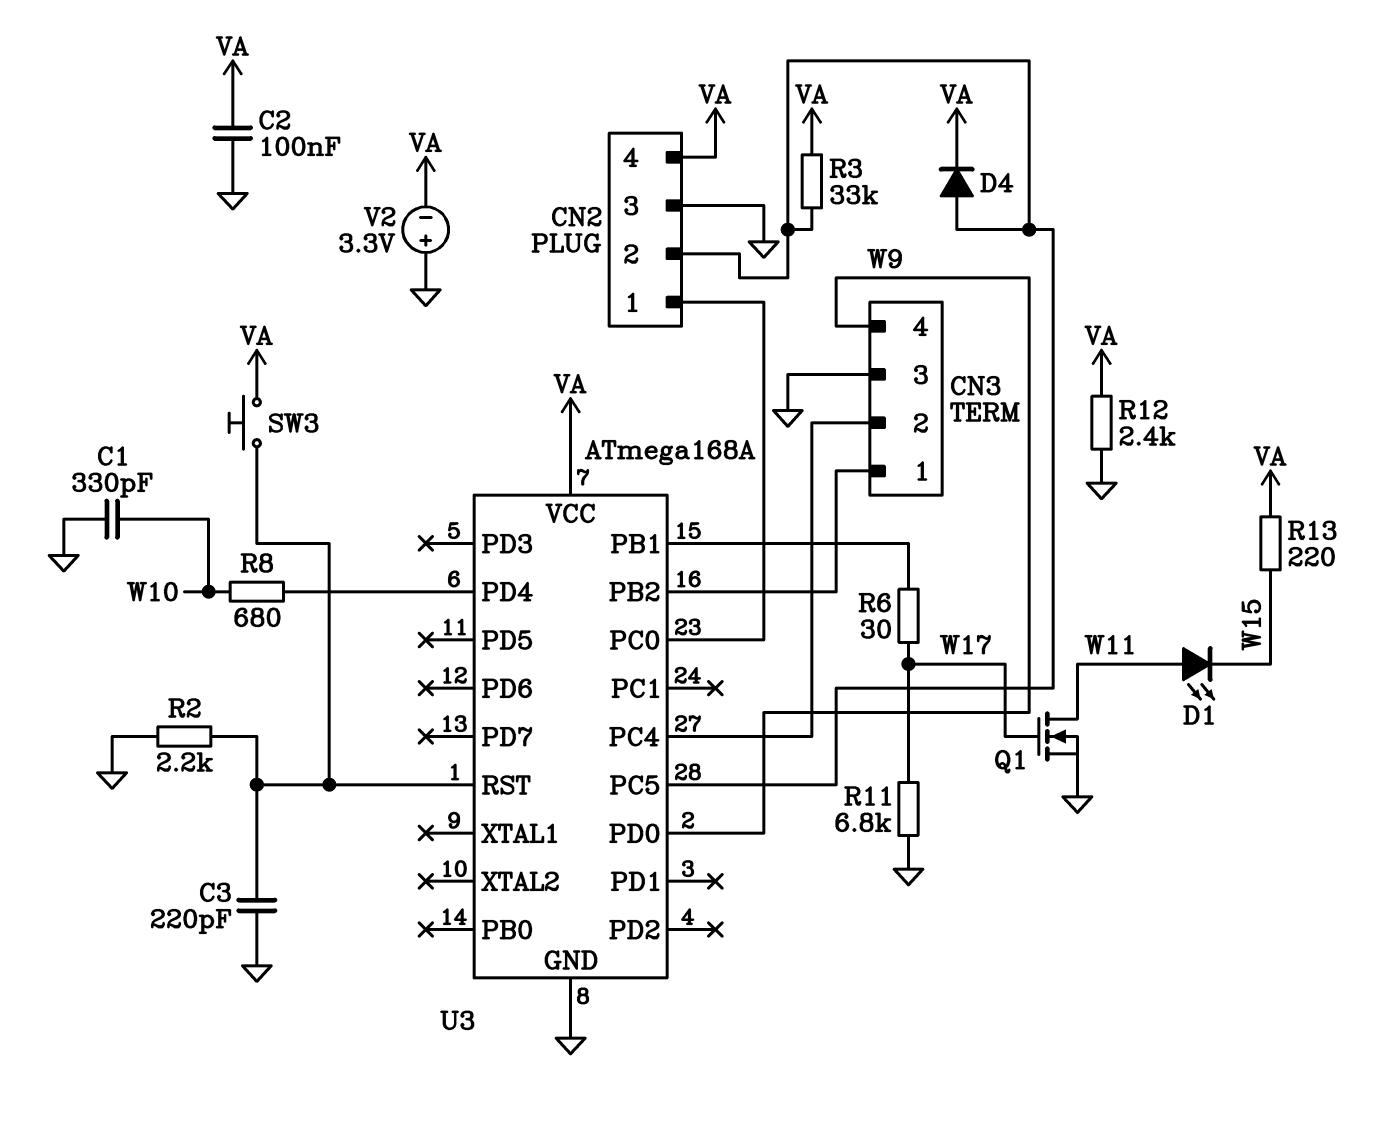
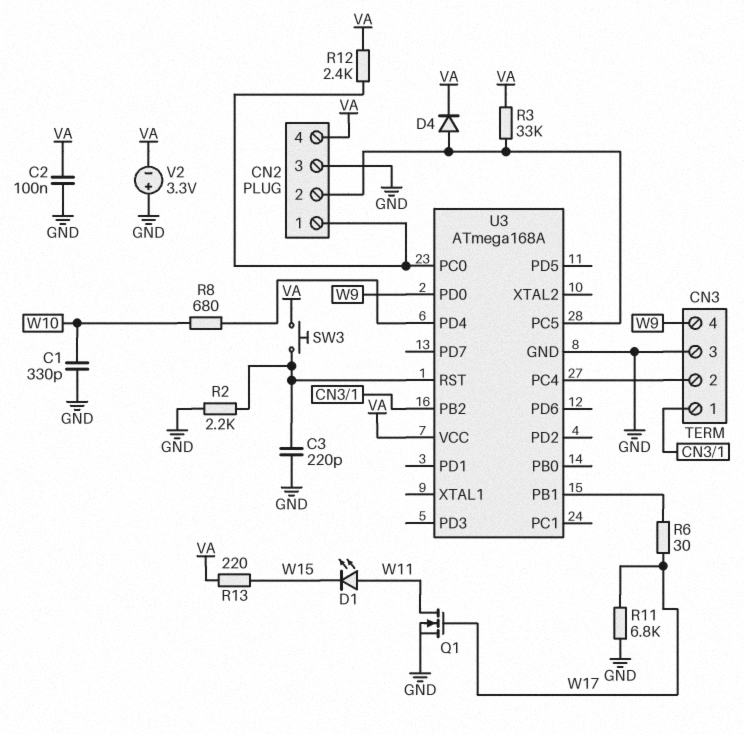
R12: 2.4k (GND, VA) -> 2.4k (CN2/1, VA)

